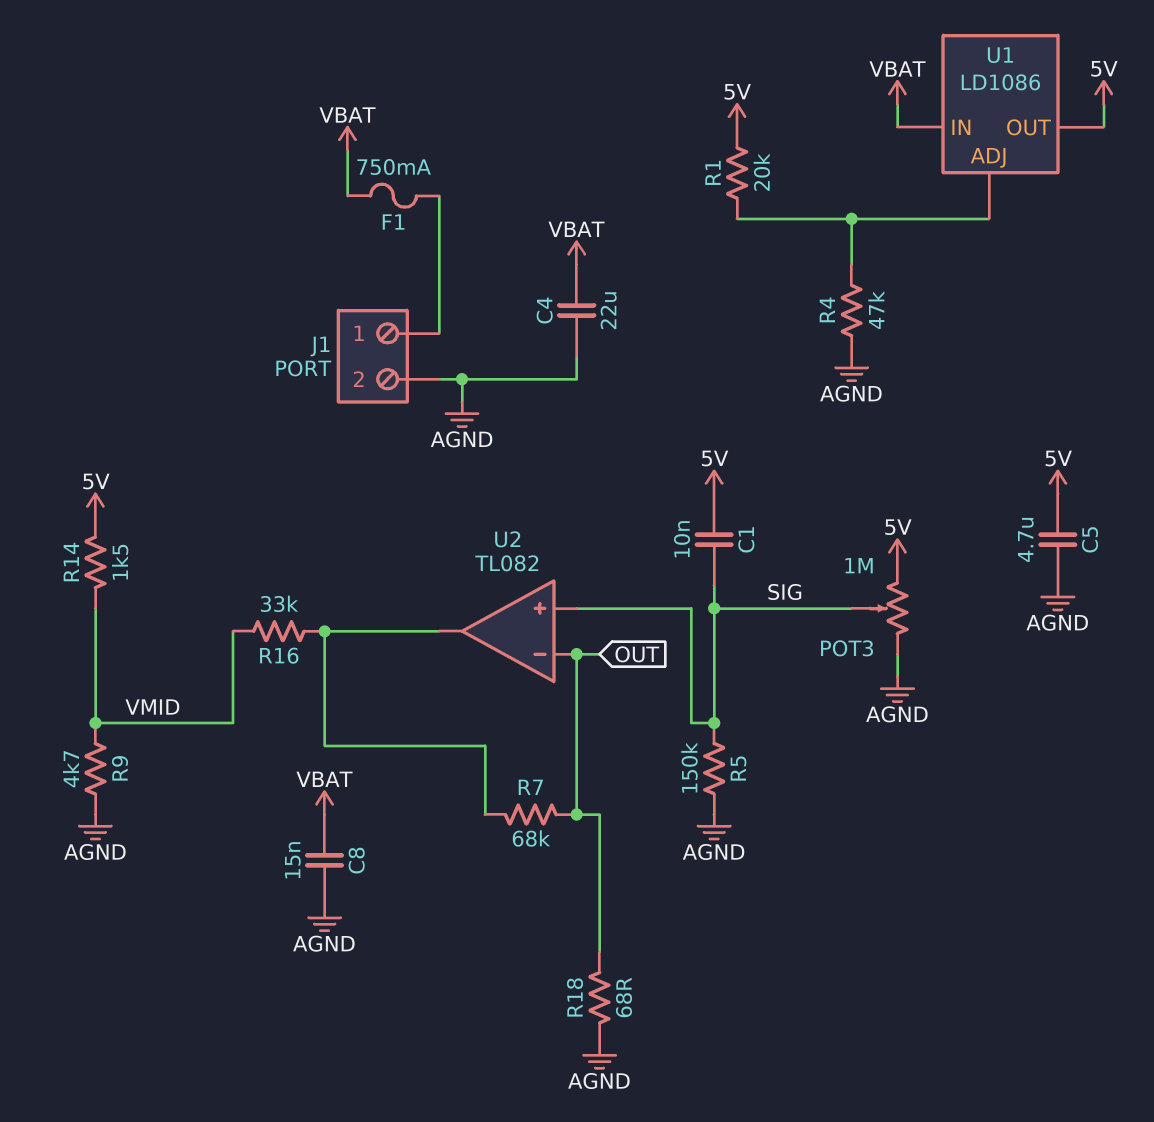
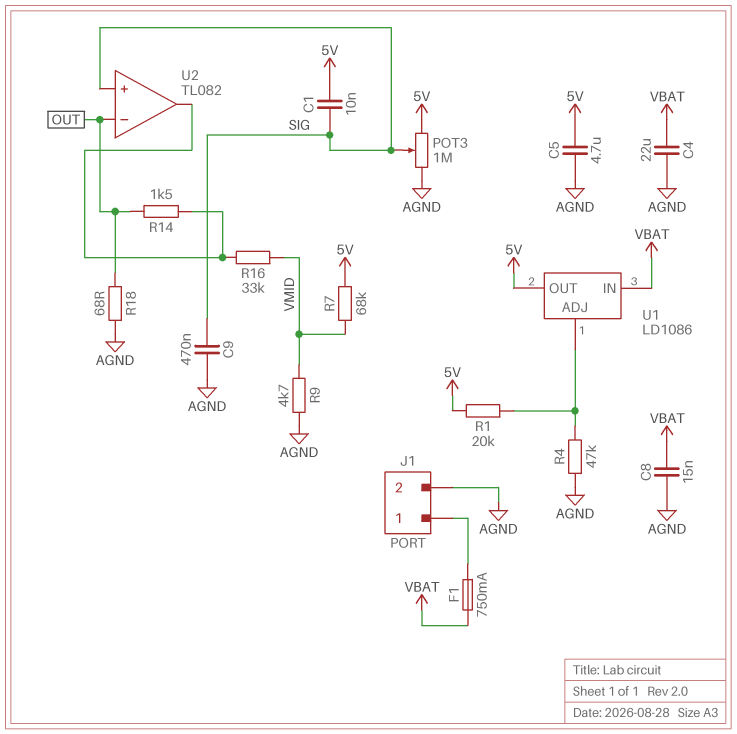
C9: none -> 470nF (AGND, SIG)
R5: 150k (AGND, SIG) -> none
R7: 68k (OUT, U2/out) -> 68k (5V, VMID)
R14: 1.5k (5V, VMID) -> 1.5k (OUT, U2/out)

